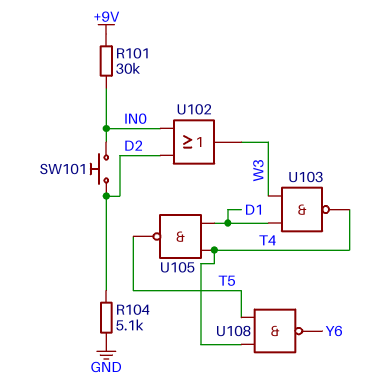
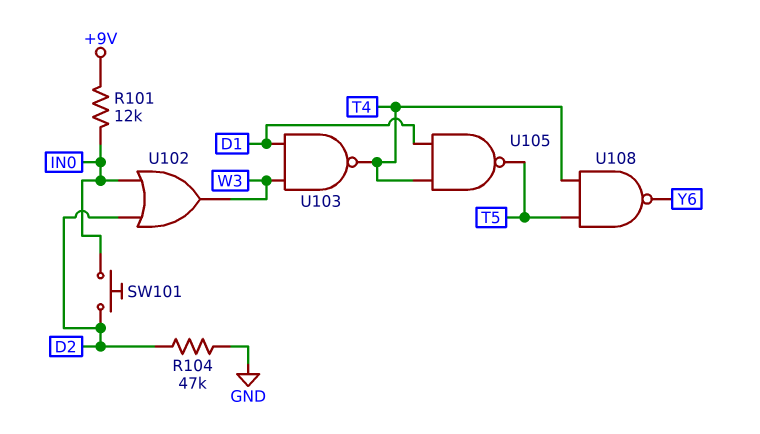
R101: 30k (+9V, IN0) -> 12k (+9V, IN0)
R104: 5.1k (D2, GND) -> 47k (D2, GND)

